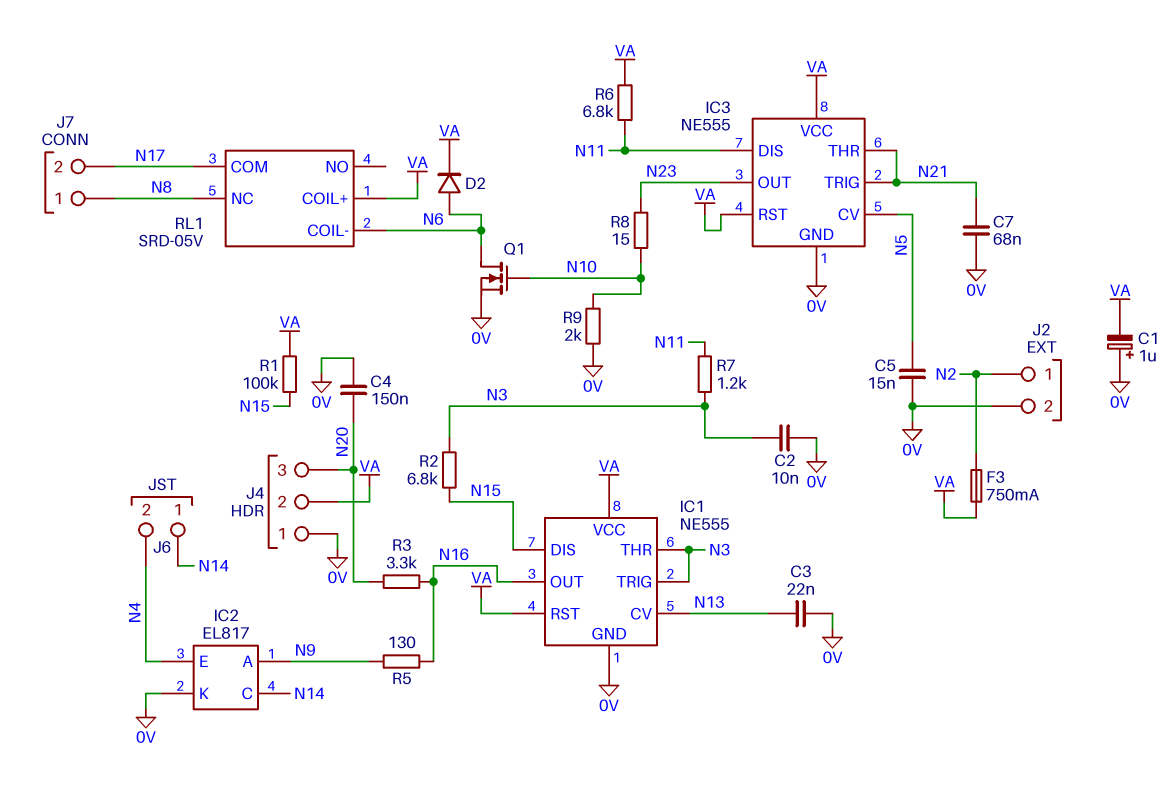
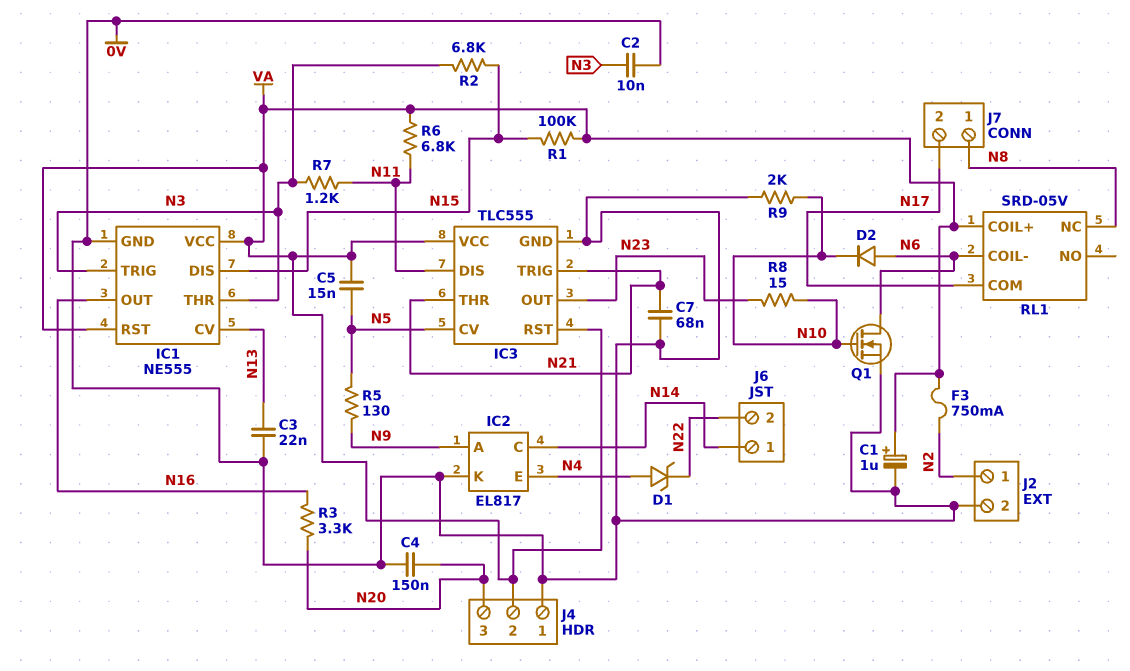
C1: 1uF (plus 0V, minus VA) -> 1uF (plus VA, minus 0V)
C5: 15nF (0V, N5) -> 15nF (N5, VA)
D1: none -> zener (A N4, K N22)
D2: diode (A N6, K VA) -> diode (A N6, K N10)
IC3: NE555 -> TLC555
J6 pin 2: N4 -> N22
R5: 130 (N9, N16) -> 130 (N5, N9)

